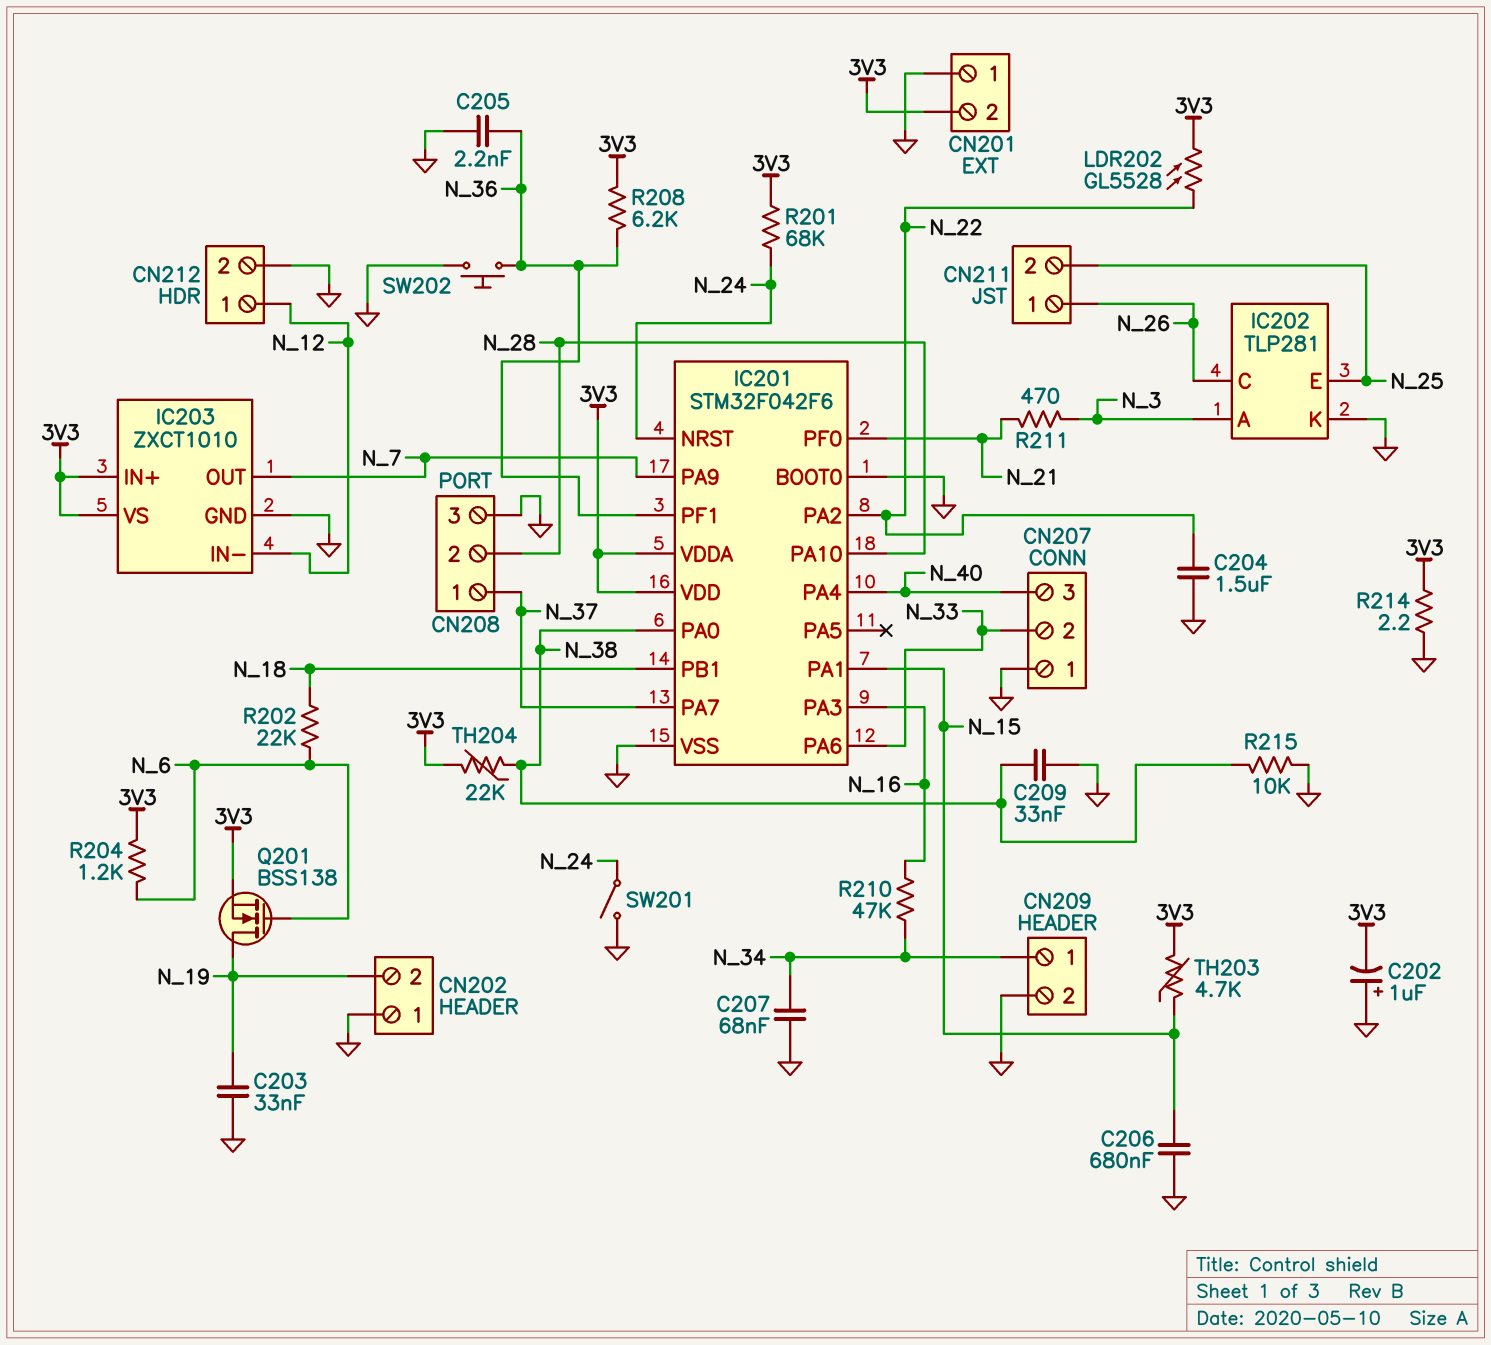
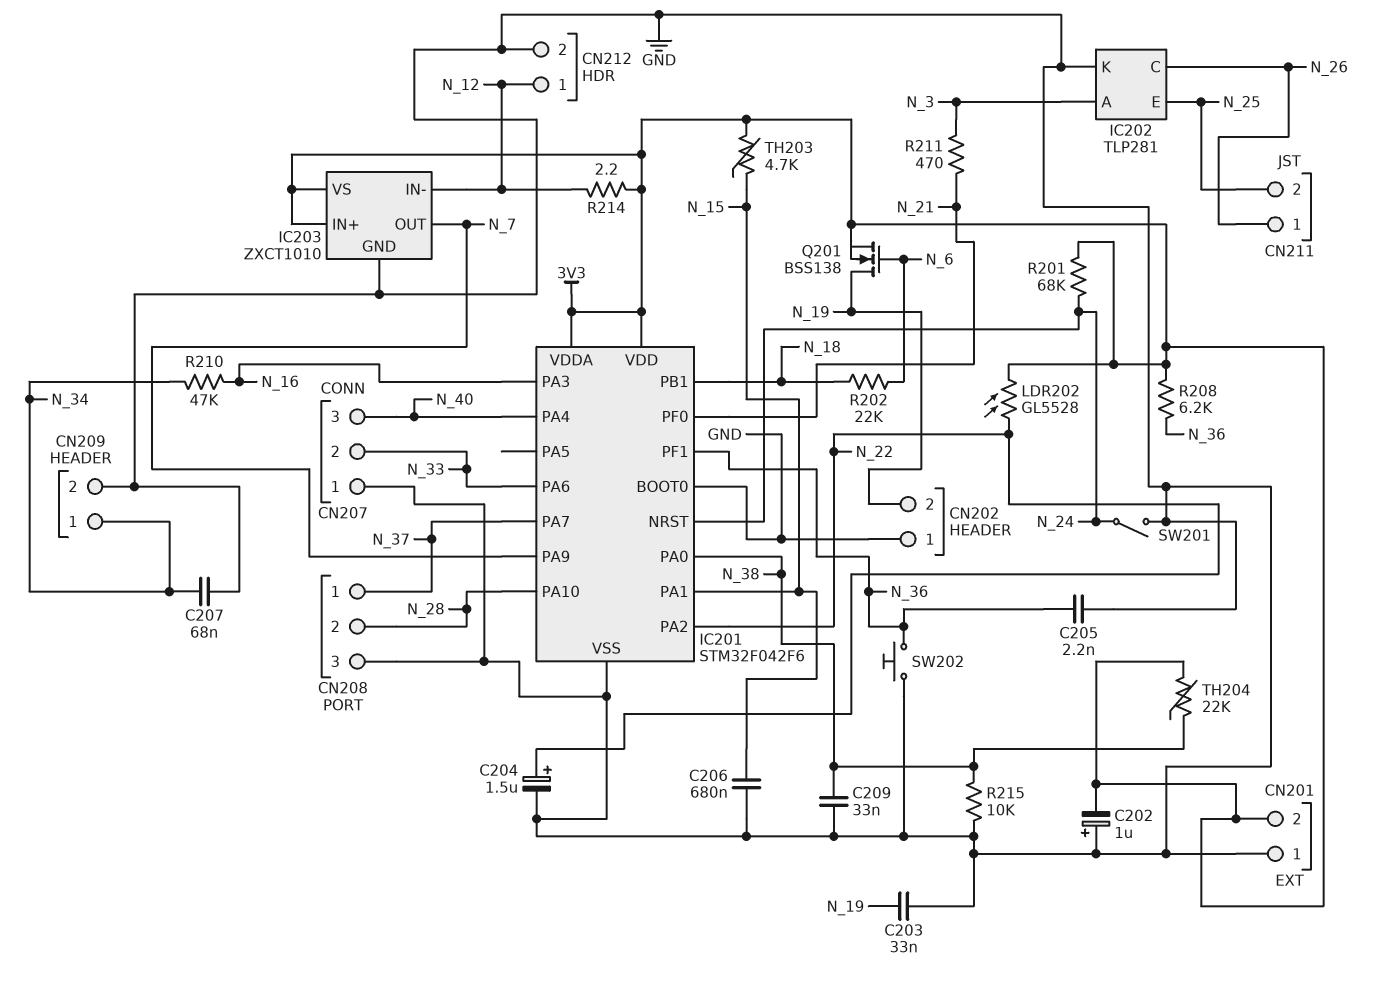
C204: 1.5uF (GND, N_22) -> 1.5uF (plus N_22, minus GND)
R204: 1.2k (3V3, N_6) -> none
R214: 2.2 (3V3, GND) -> 2.2 (3V3, N_12)

